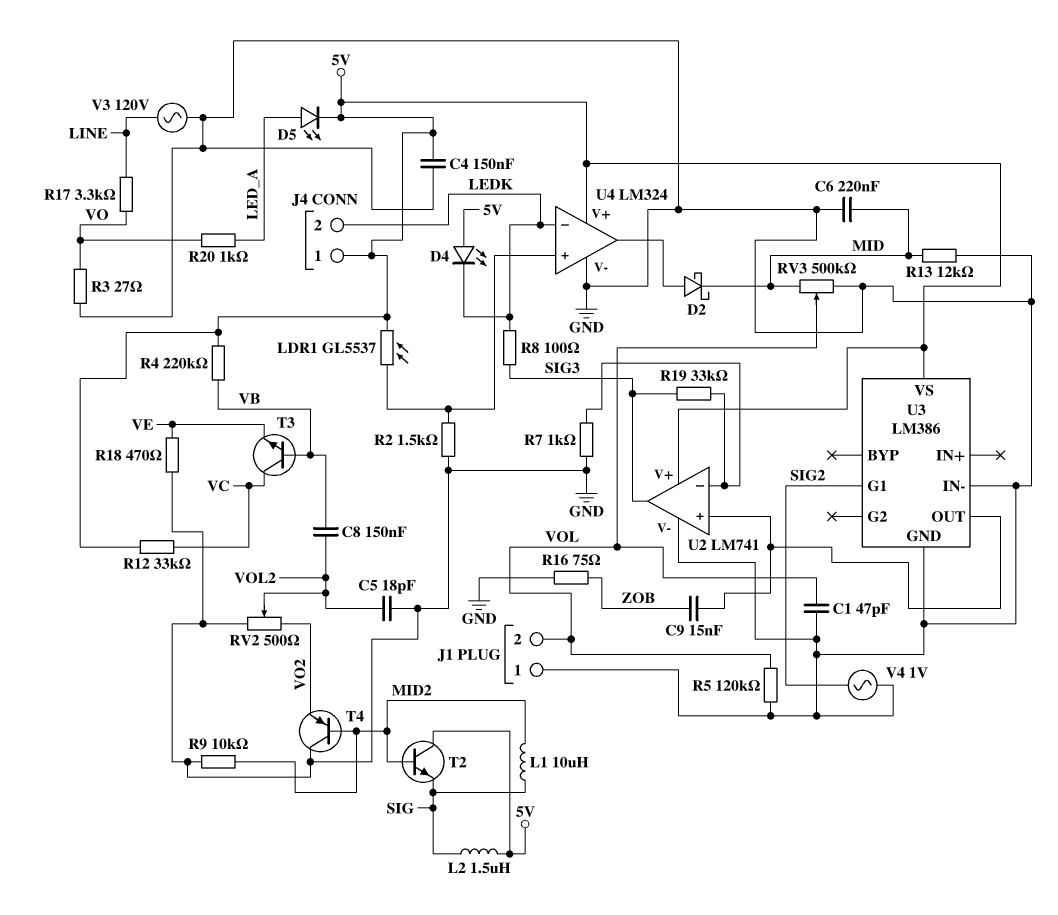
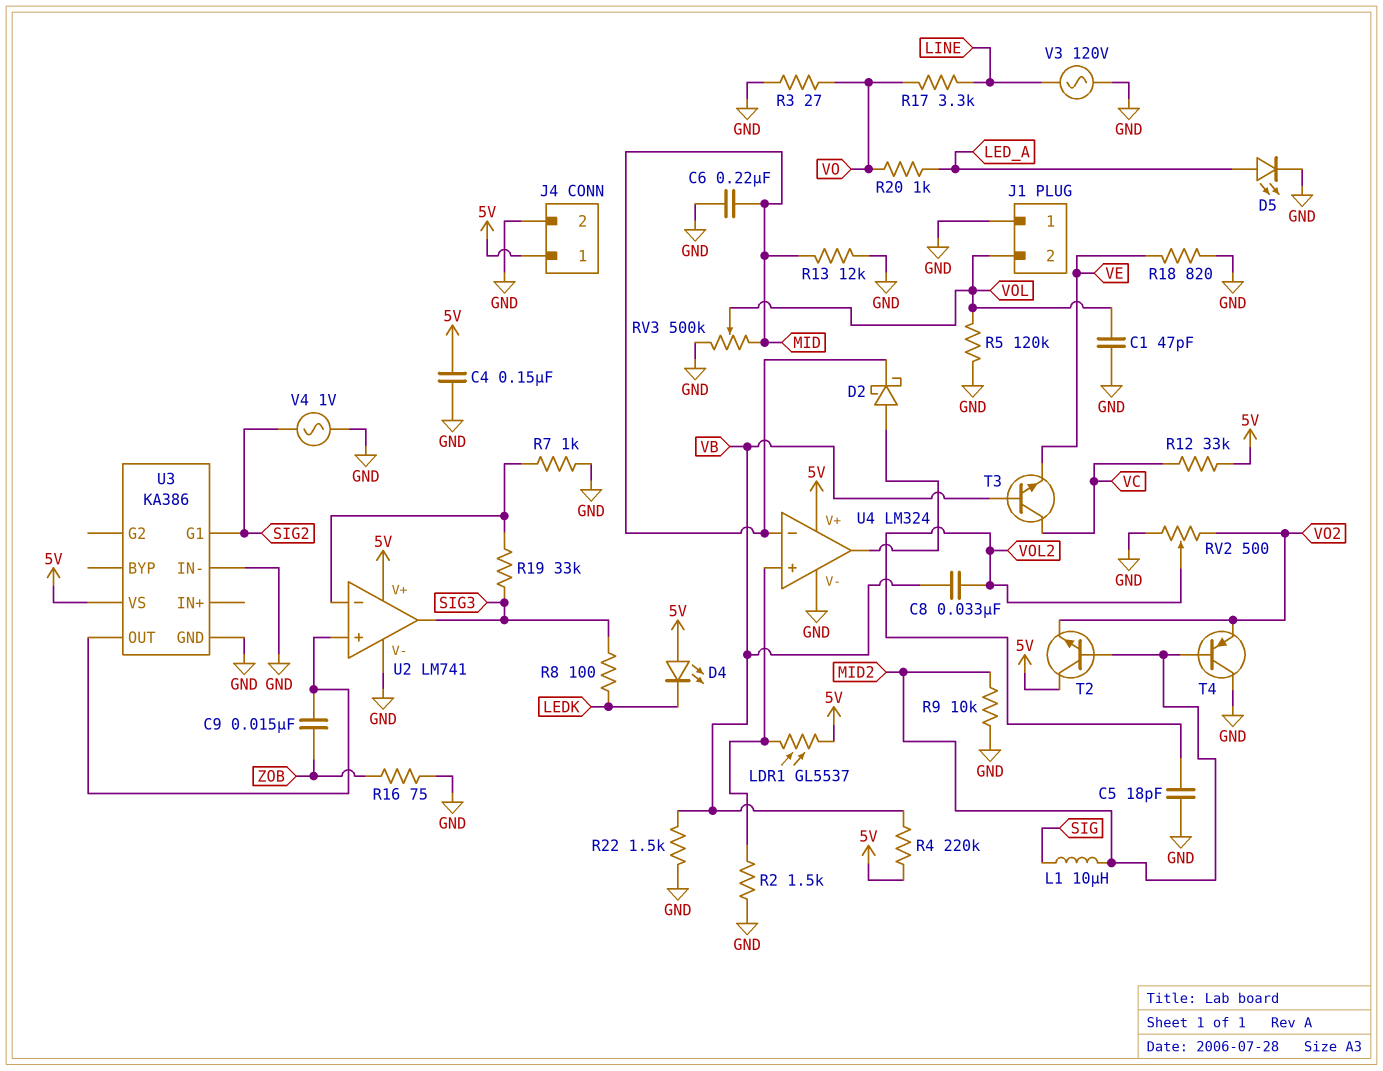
C8: 150nF (VB, VOL2) -> 33nF (VB, VOL2)
D5: LED (A LED_A, K 5V) -> LED (A LED_A, K GND)
J4 pin 2: LEDK -> GND
L2: 1.5uH (5V, SIG) -> none
R18: 470 (GND, VE) -> 820 (GND, VE)
R22: none -> 1.5k (GND, VB)
T2: NPN (B MID2, C 5V, E SIG) -> NPN (B MID2, C 5V, E VO2)
U3: LM386 -> KA386
U4 pin in-: LEDK -> MID

